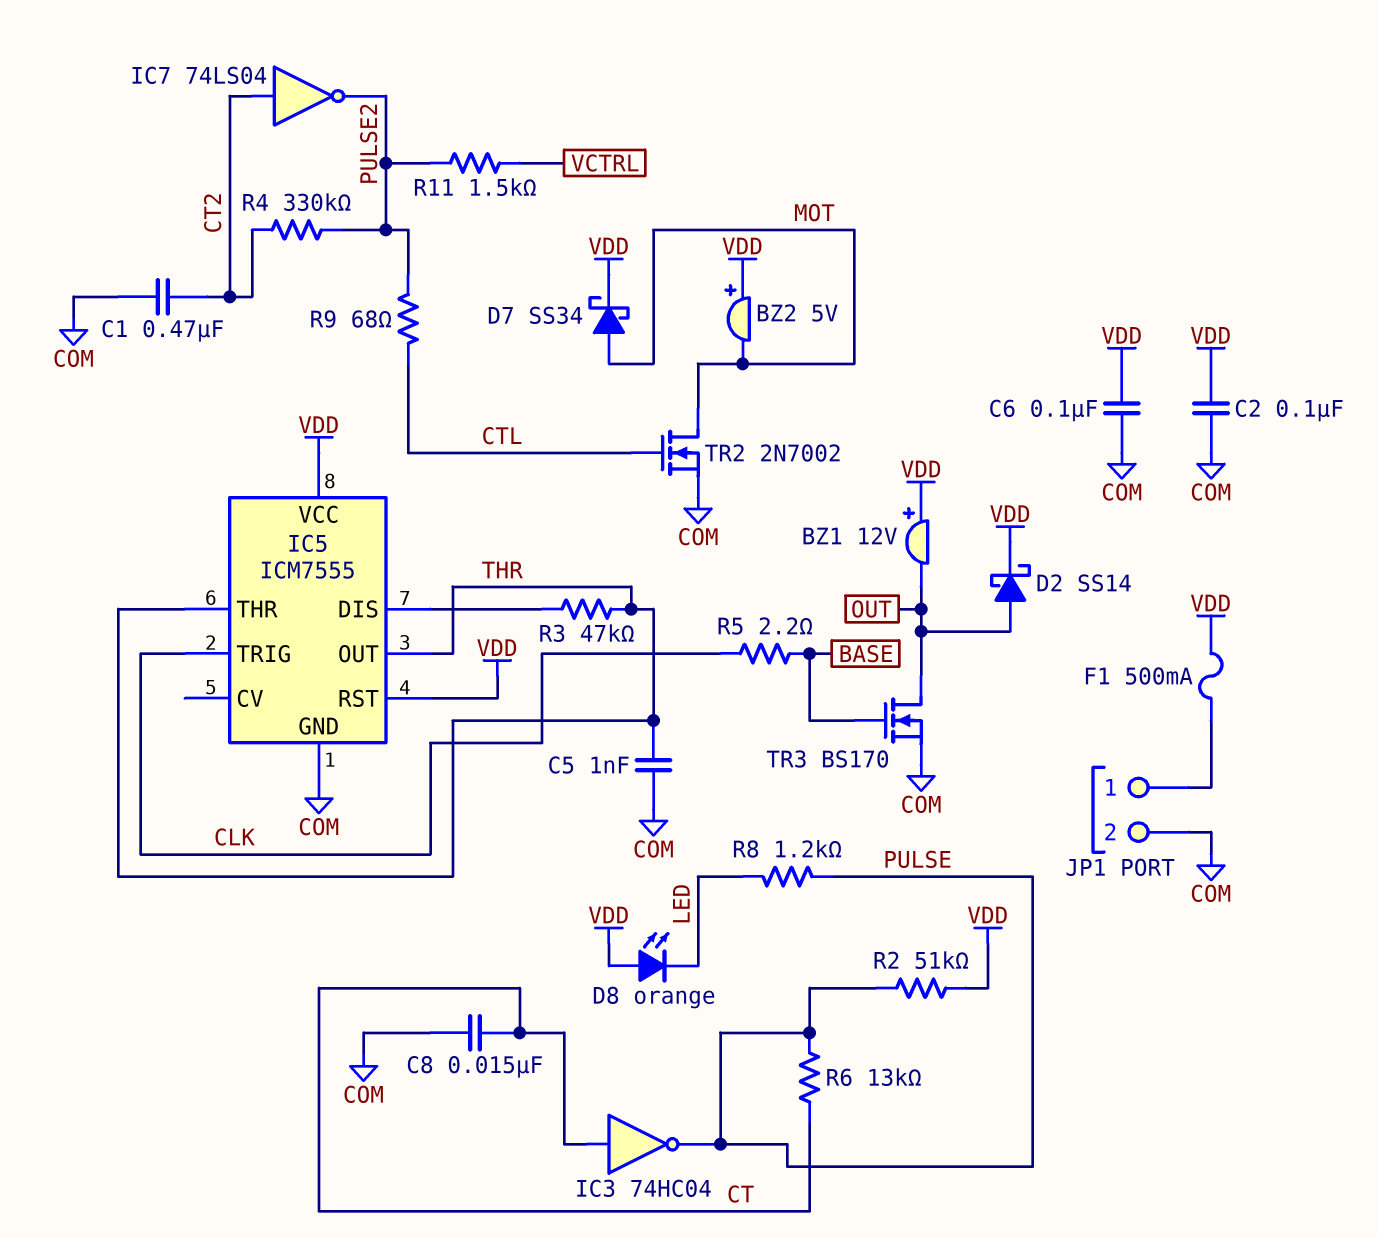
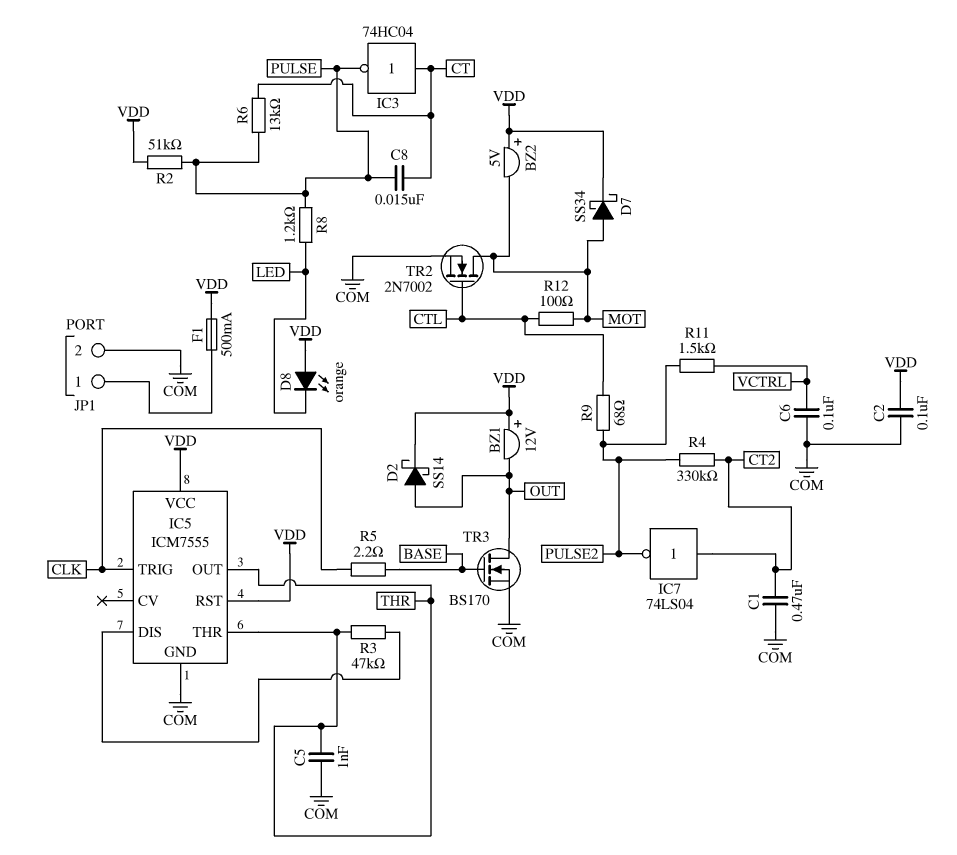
C6: 100nF (COM, VDD) -> 100nF (COM, VCTRL)
C8: 15nF (COM, CT) -> 15nF (CT, PULSE)
R12: none -> 100 (CTL, MOT)

